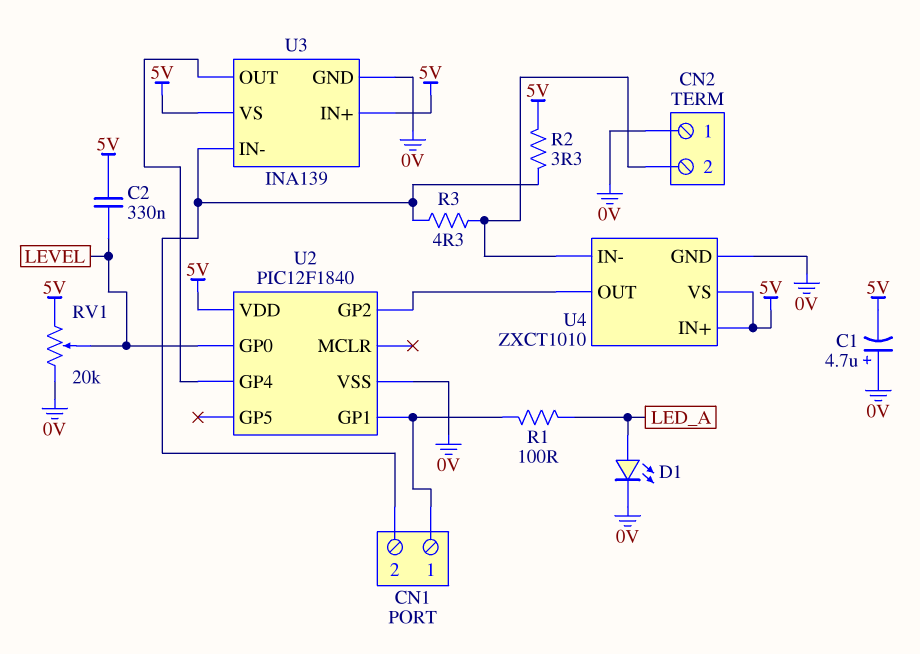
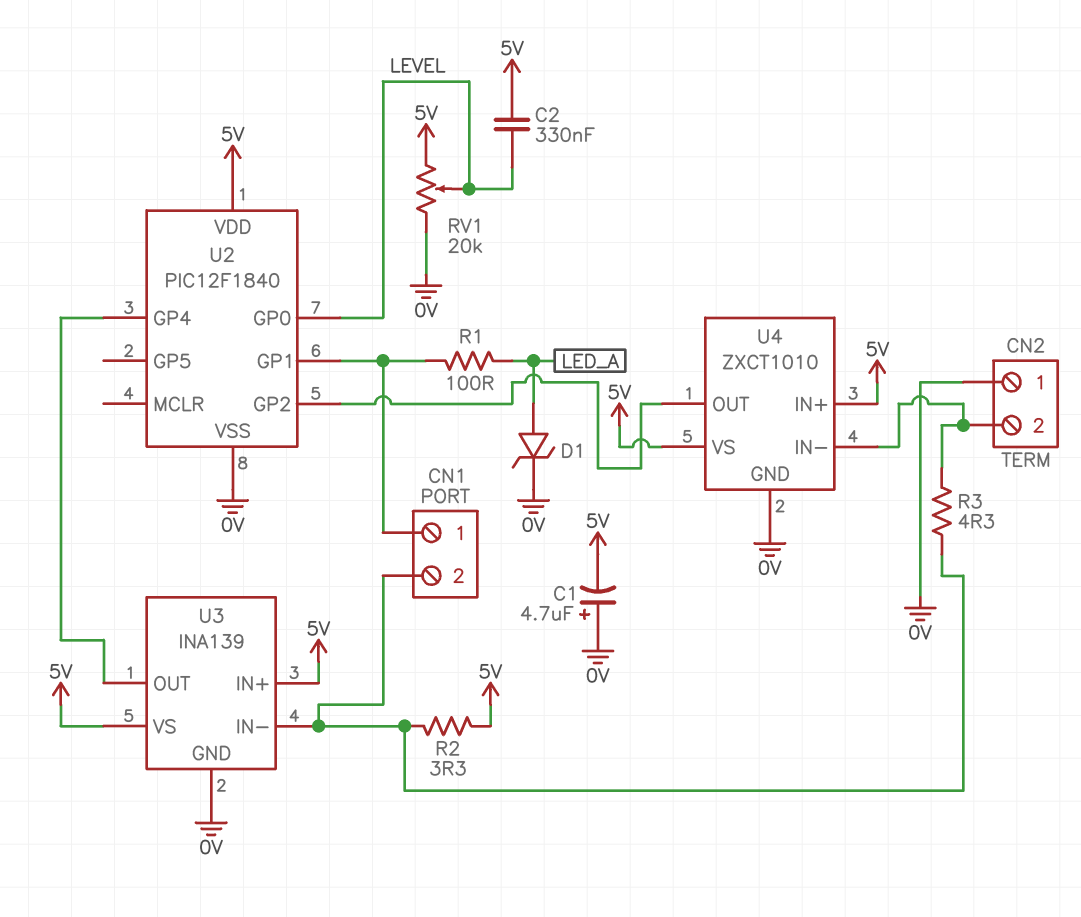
D1: LED (A LED_A, K 0V) -> zener (A LED_A, K 0V)

